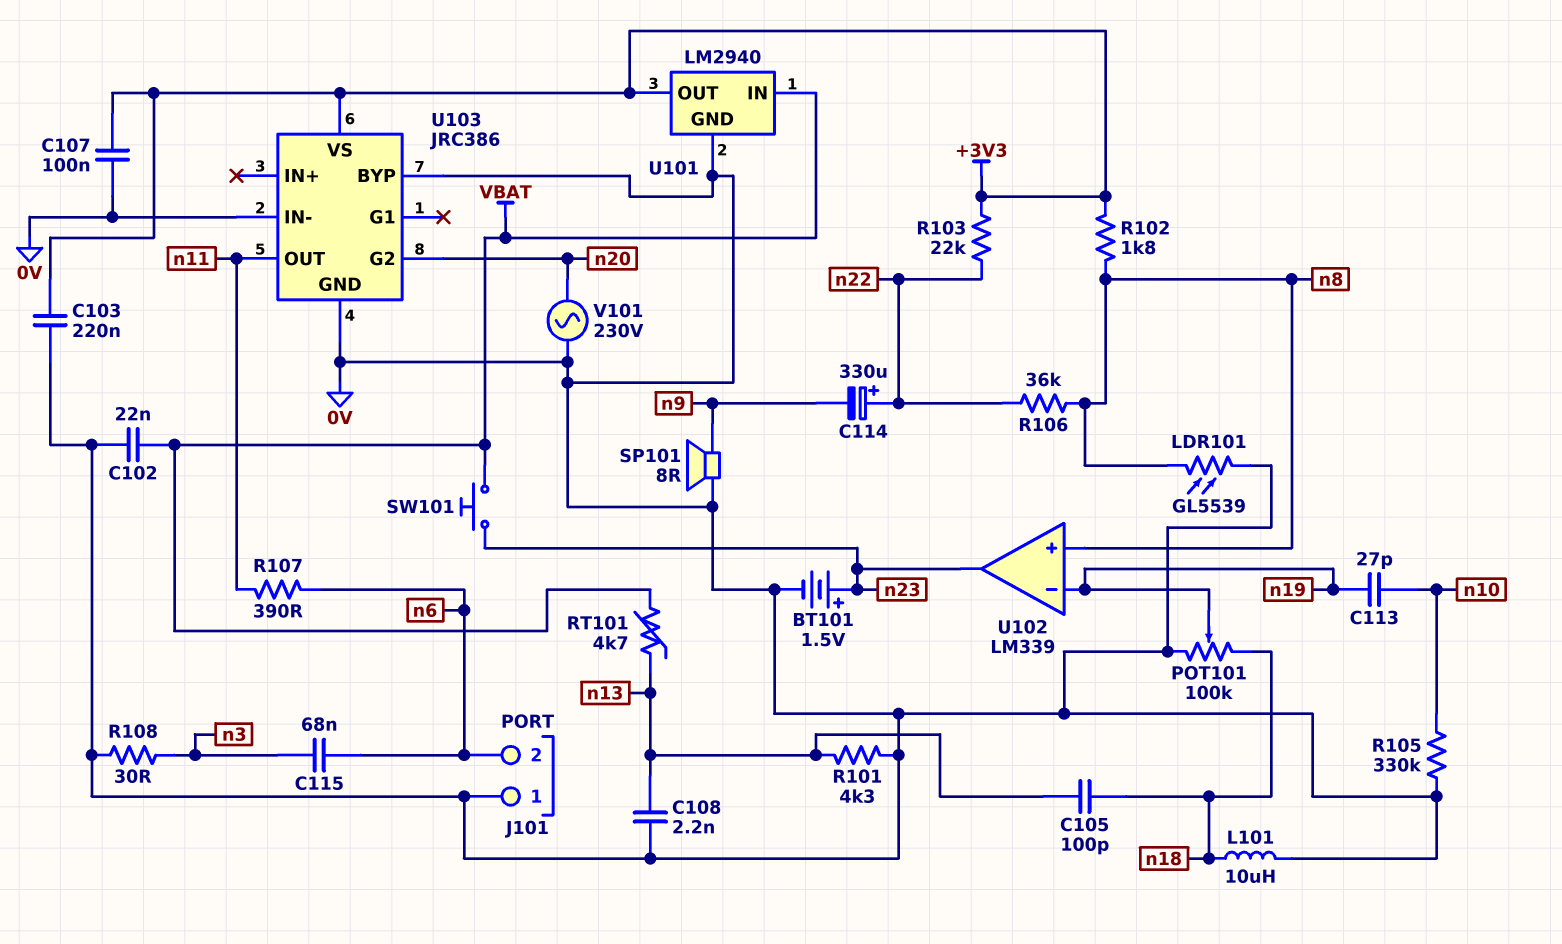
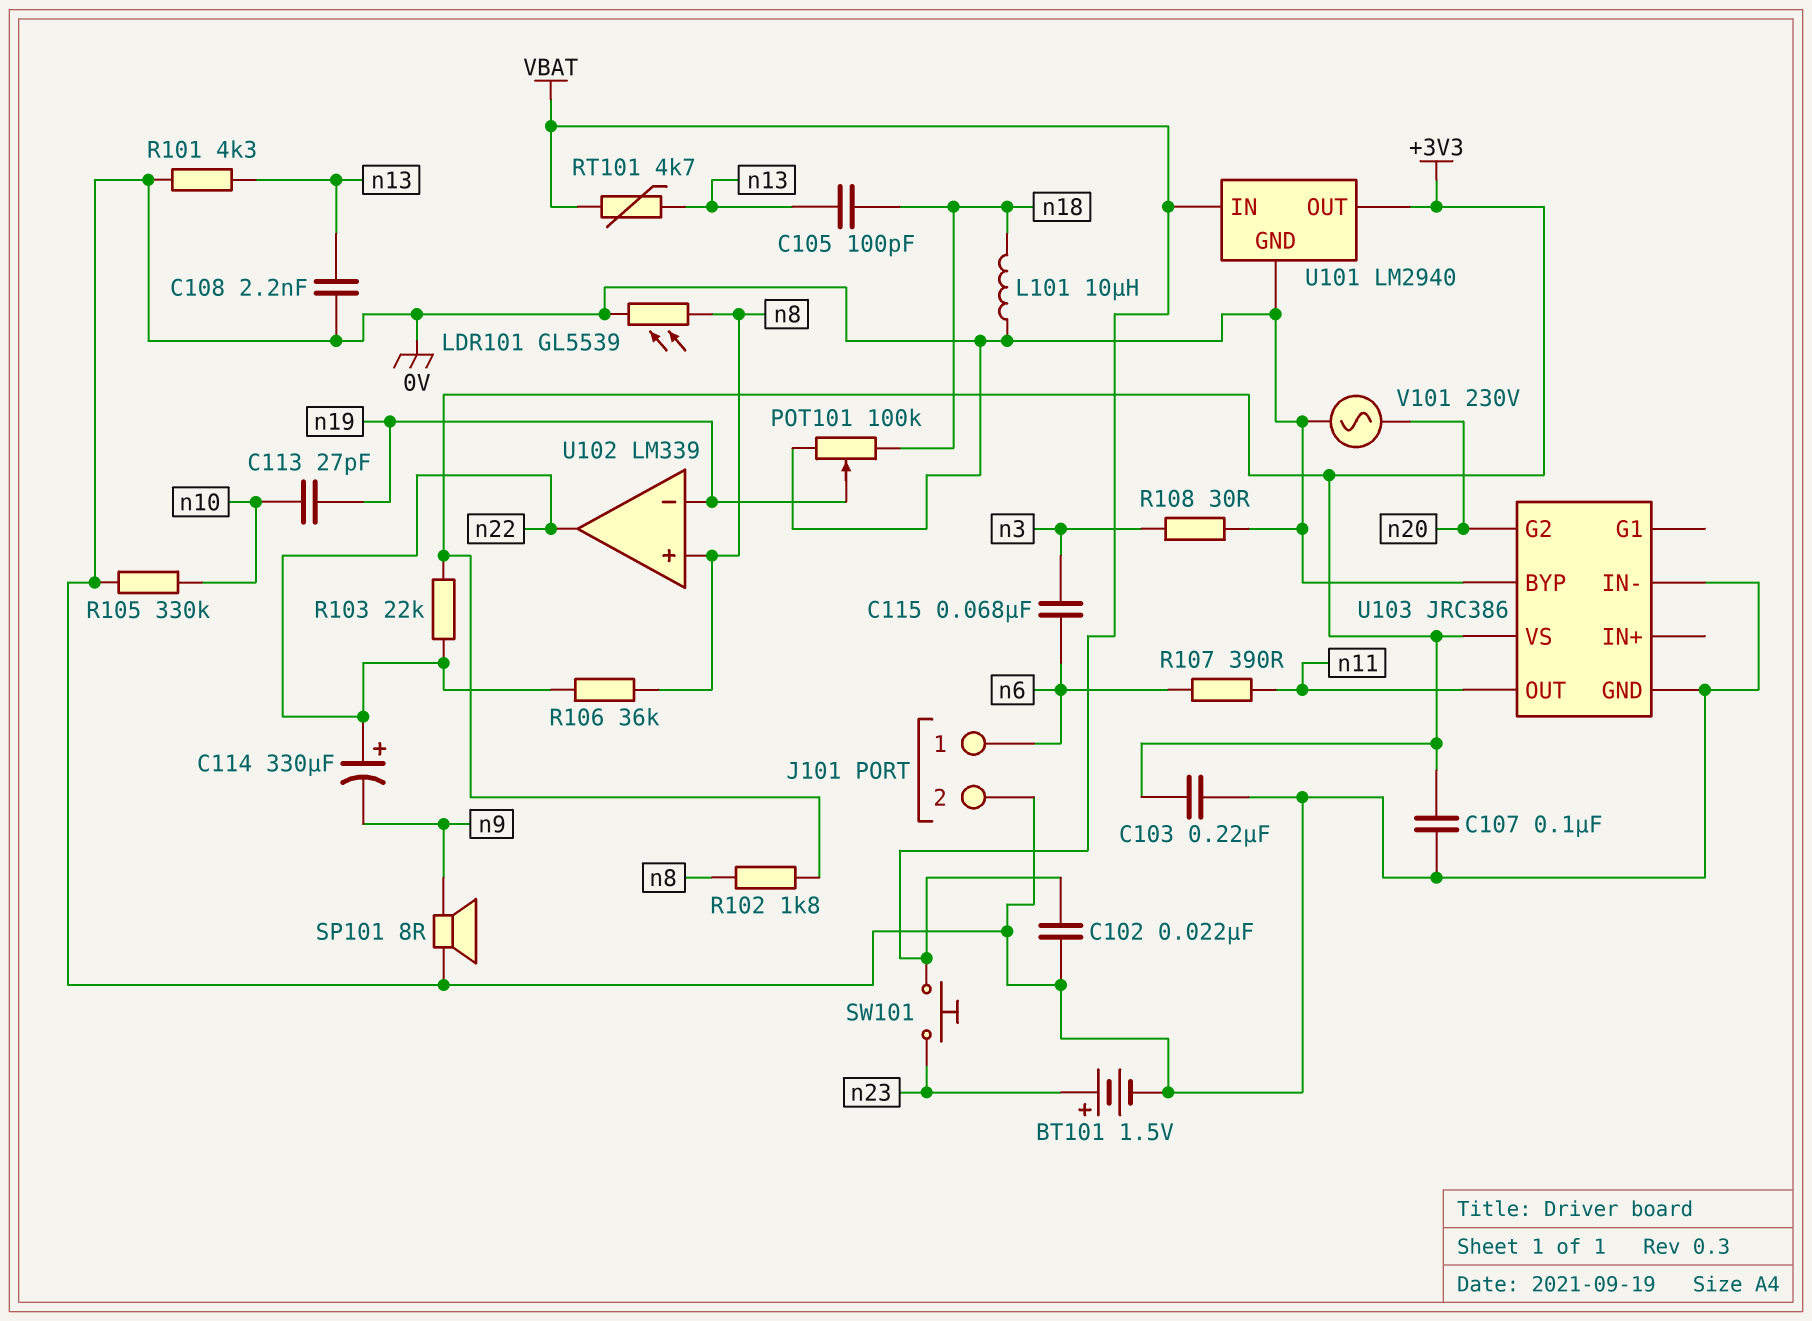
J101 pin 1: 0V -> n6
J101 pin 2: n6 -> 0V
U102 pin out: n23 -> n22

